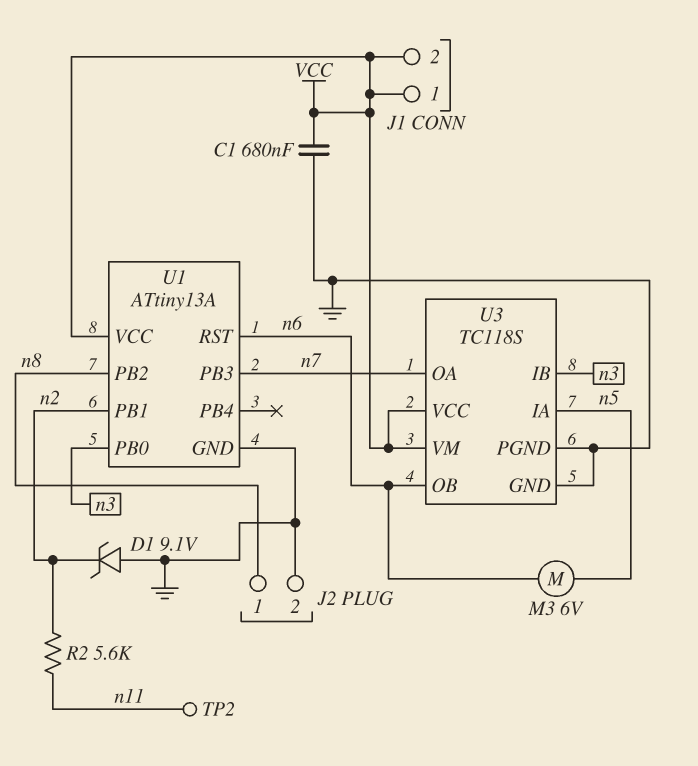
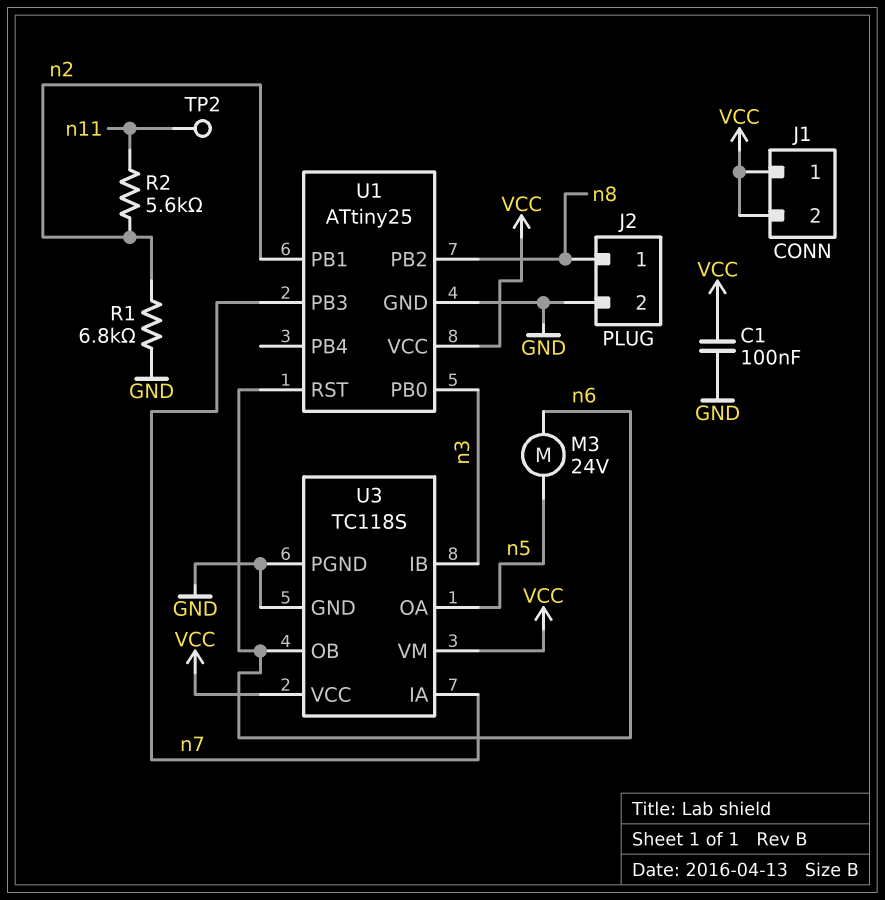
C1: 680nF (GND, VCC) -> 100nF (GND, VCC)
D1: zener 9.1V (A GND, K n2) -> none
M3: motor 6V (n5, n6) -> motor 24V (n5, n6)
R1: none -> 6.8k (GND, n2)
U1: ATtiny13A -> ATtiny25
U3 pin IA: n5 -> n7
U3 pin OA: n7 -> n5

